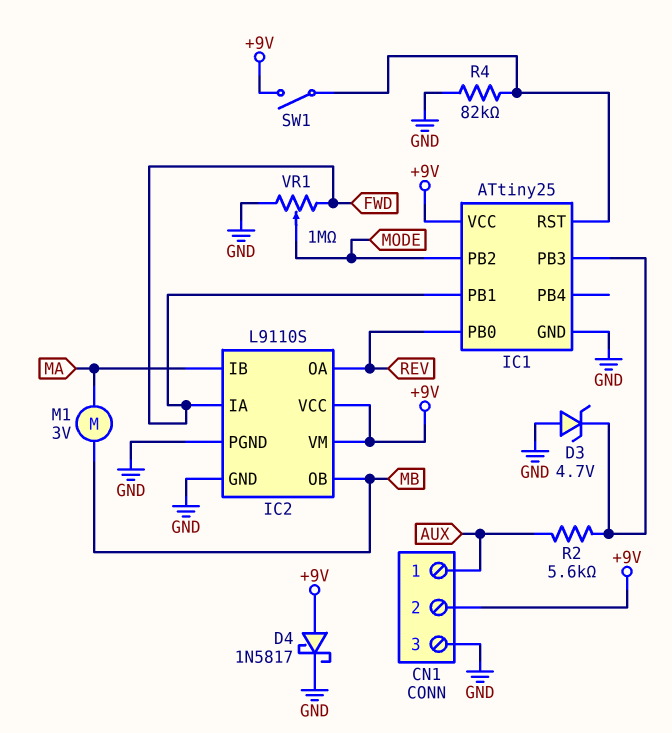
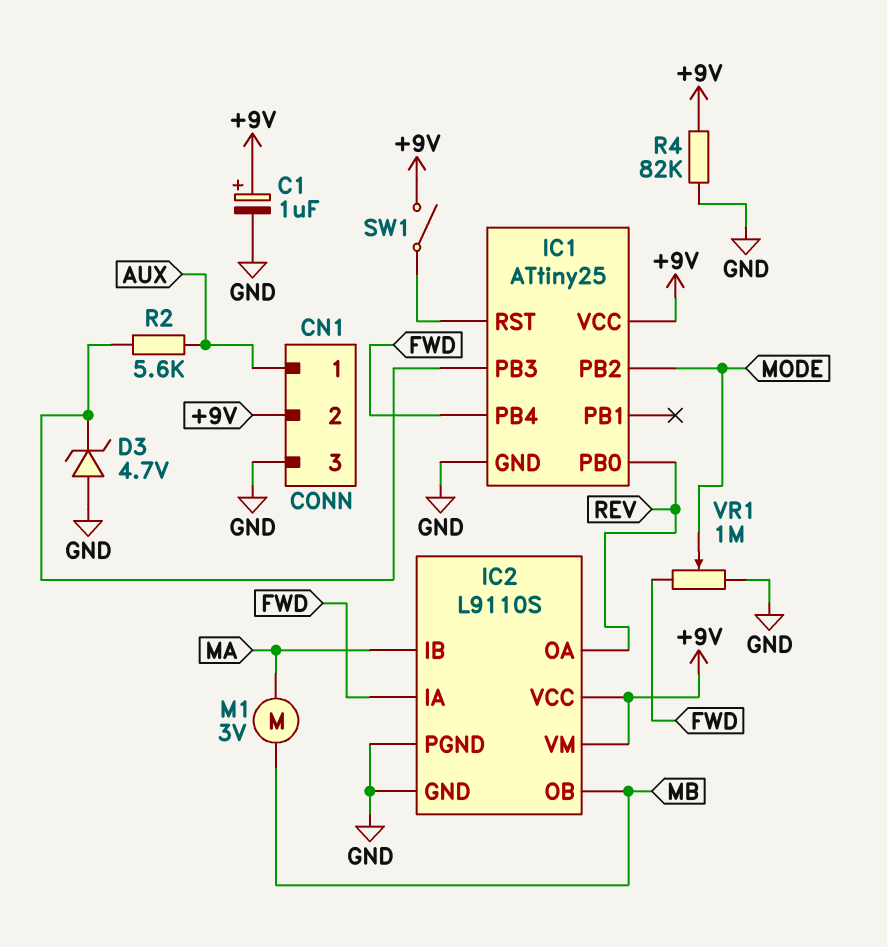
C1: none -> 1uF (plus +9V, minus GND)
D4: schottky 1N5817 (A +9V, K GND) -> none
IC1 pin PB1: FWD -> none
IC1 pin PB4: none -> FWD
R4: 82k (GND, IC1/RST) -> 82k (+9V, GND)

